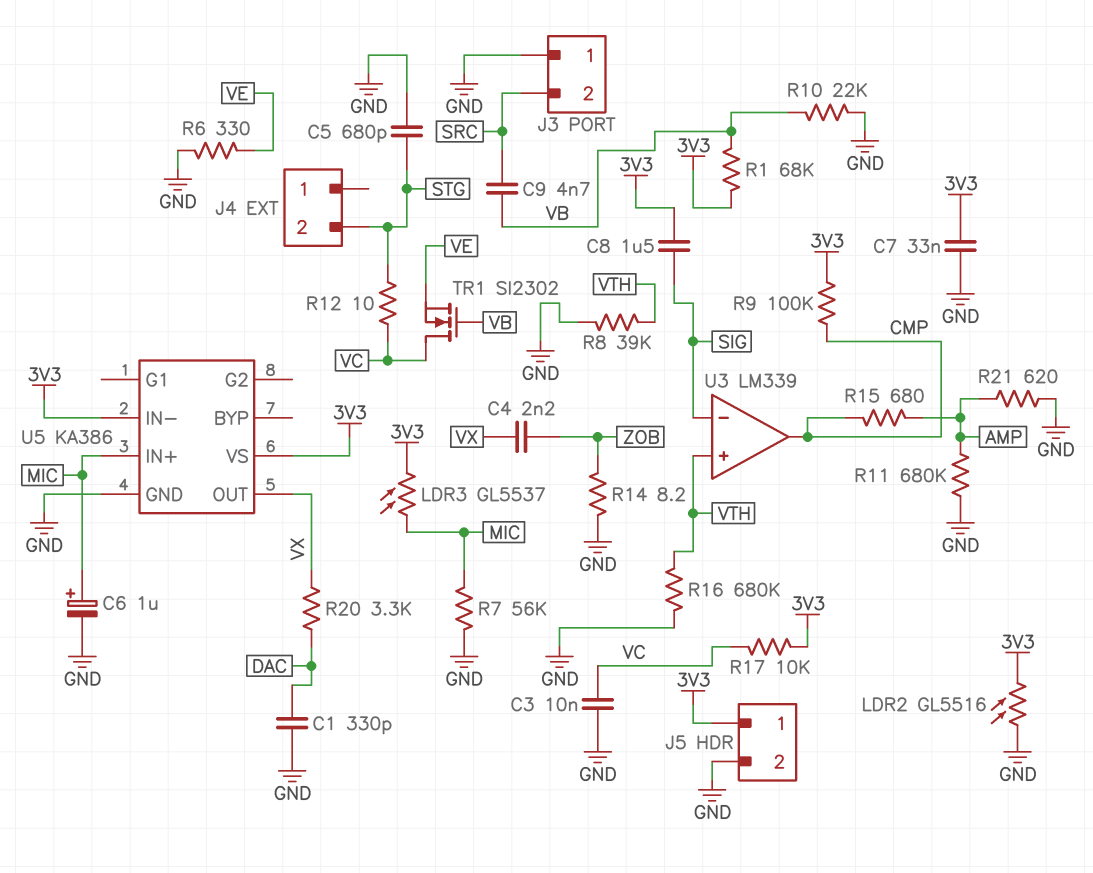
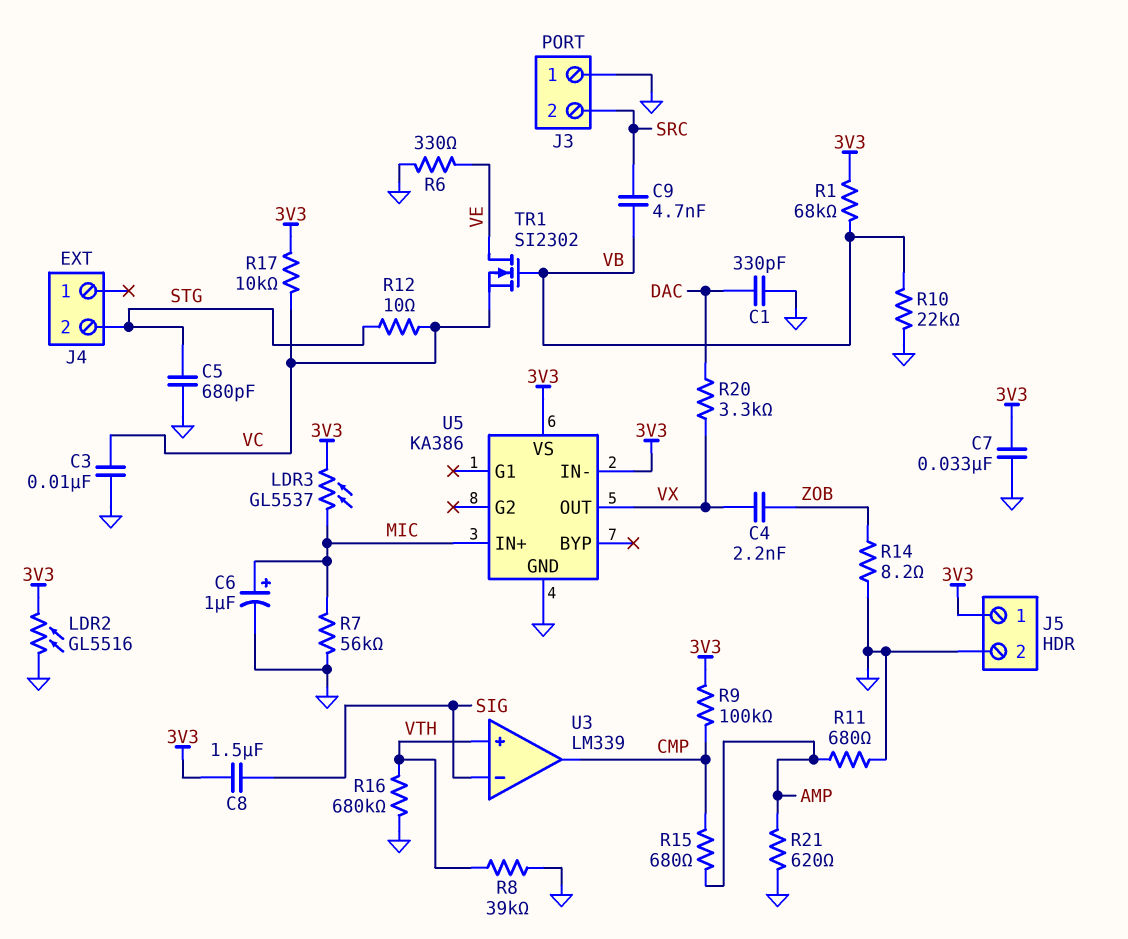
R11: 680k (AMP, GND) -> 680 (AMP, GND)
TR1: NMOS SI2302 (G VB, D VC, S VE) -> NMOS SI2302 (G VB, D VE, S VC)

